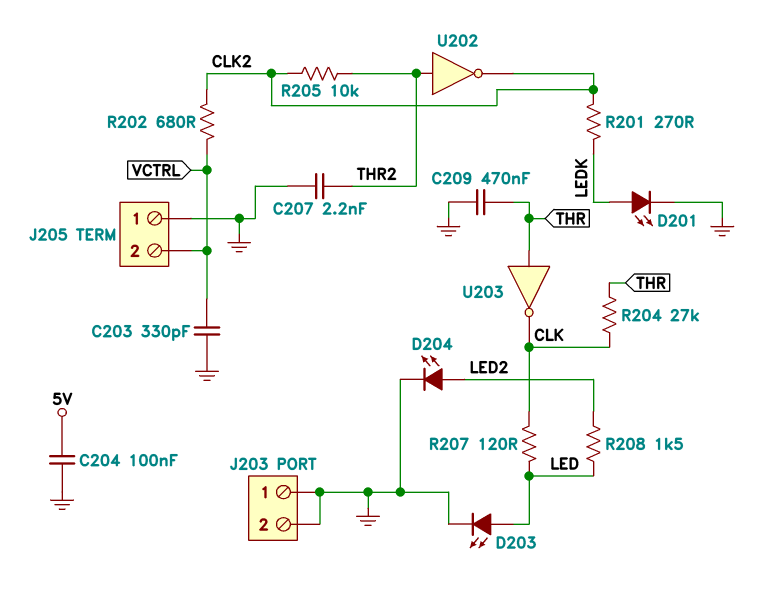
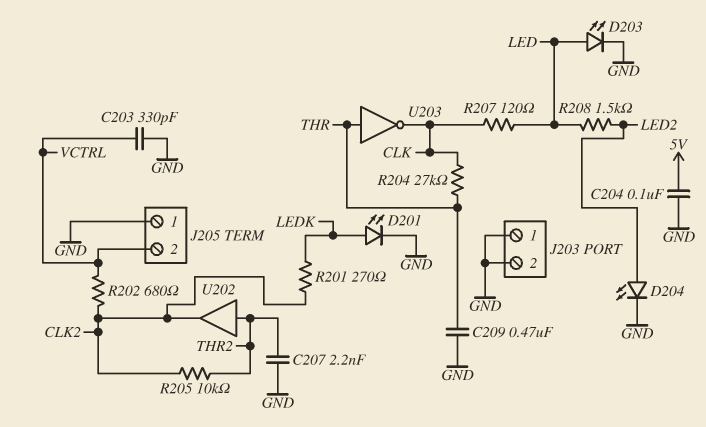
U202: NOT (in THR2, out CLK2) -> buffer (in THR2, out CLK2)

